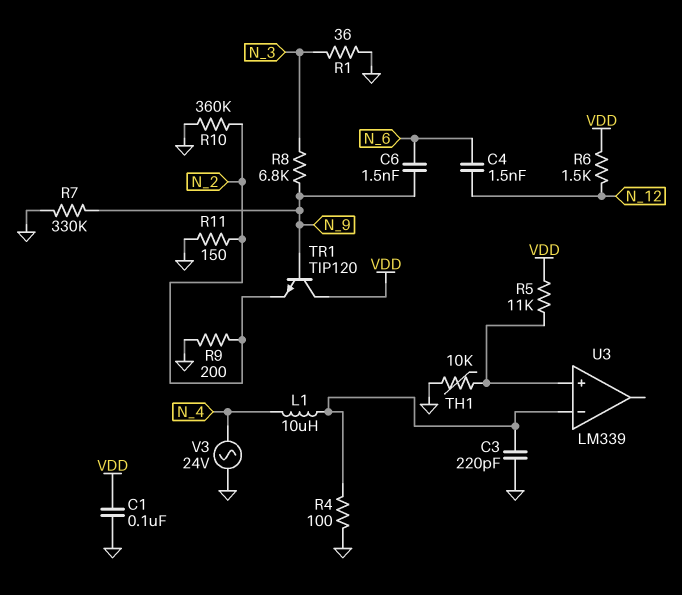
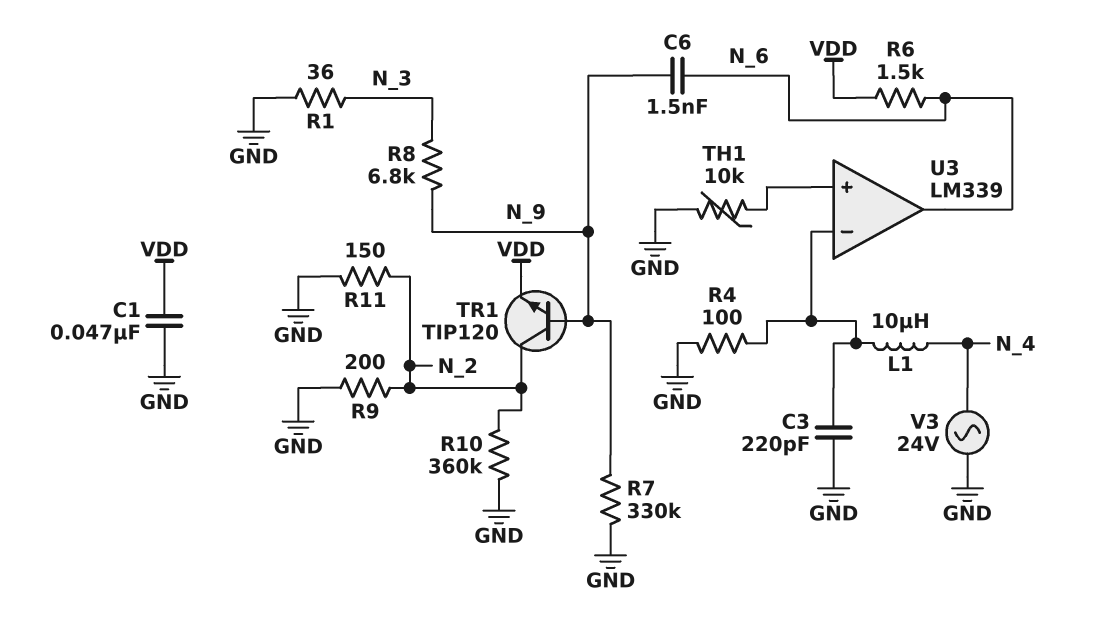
C1: 100nF (GND, VDD) -> 47nF (GND, VDD)
C4: 1.5nF (N_6, N_12) -> none
R5: 11k (U3/in+, VDD) -> none
R6: 1.5k (N_12, VDD) -> 1.5k (N_6, VDD)
TR1: NPN TIP120 (B N_9, C VDD, E N_2) -> NPN TIP120 (B N_9, C N_2, E VDD)
U3 pin out: none -> N_6

